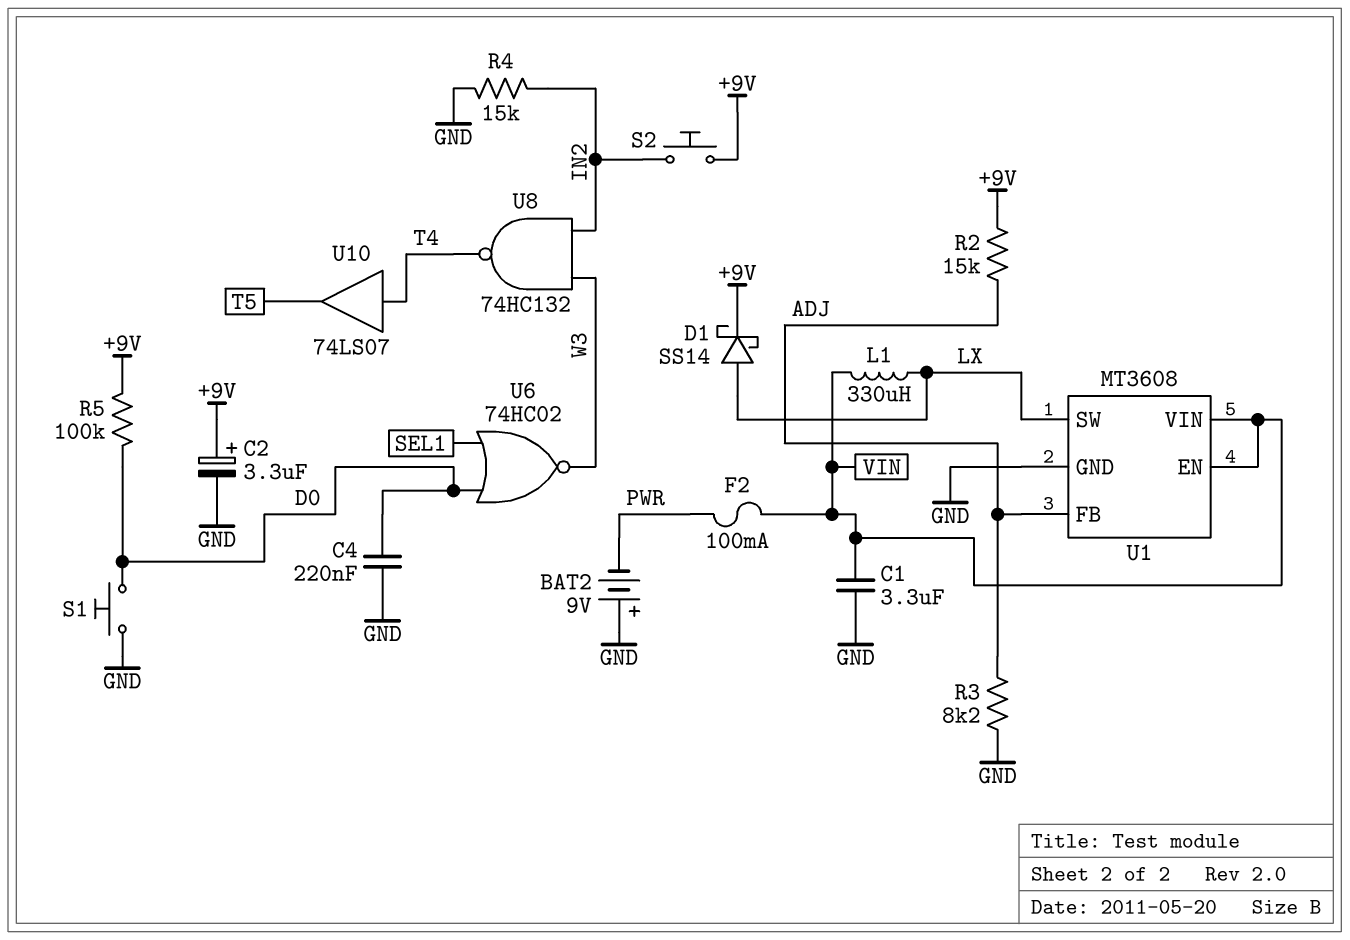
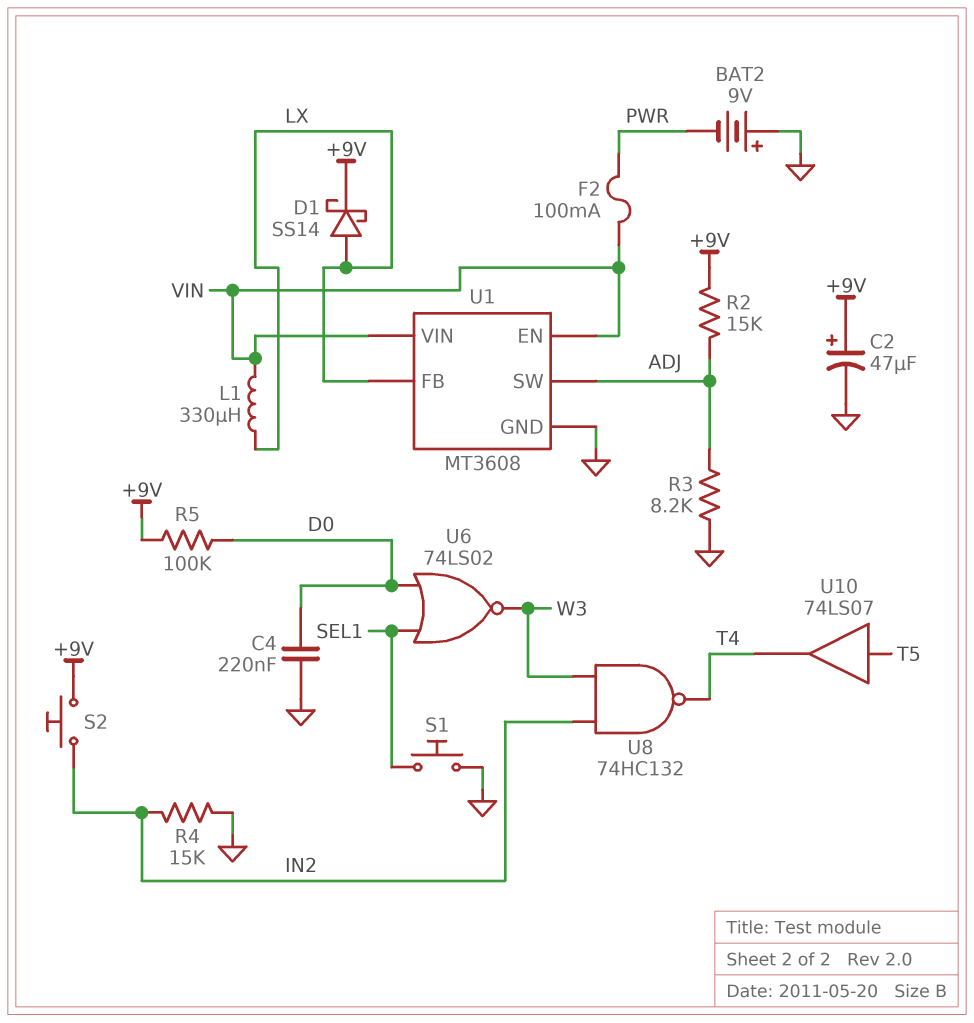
C1: 3.3uF (GND, VIN) -> none
C2: 3.3uF (plus +9V, minus GND) -> 47uF (plus +9V, minus GND)
S1: button (D0, GND) -> button (GND, SEL1)
U1 pin FB: ADJ -> LX
U1 pin SW: LX -> ADJ
U6: NOR 74HC02 (in D0, in SEL1, out W3) -> NOR 74LS02 (in D0, in SEL1, out W3)
U10: buffer 74LS07 (in T4, out T5) -> buffer 74LS07 (in T5, out T4)

